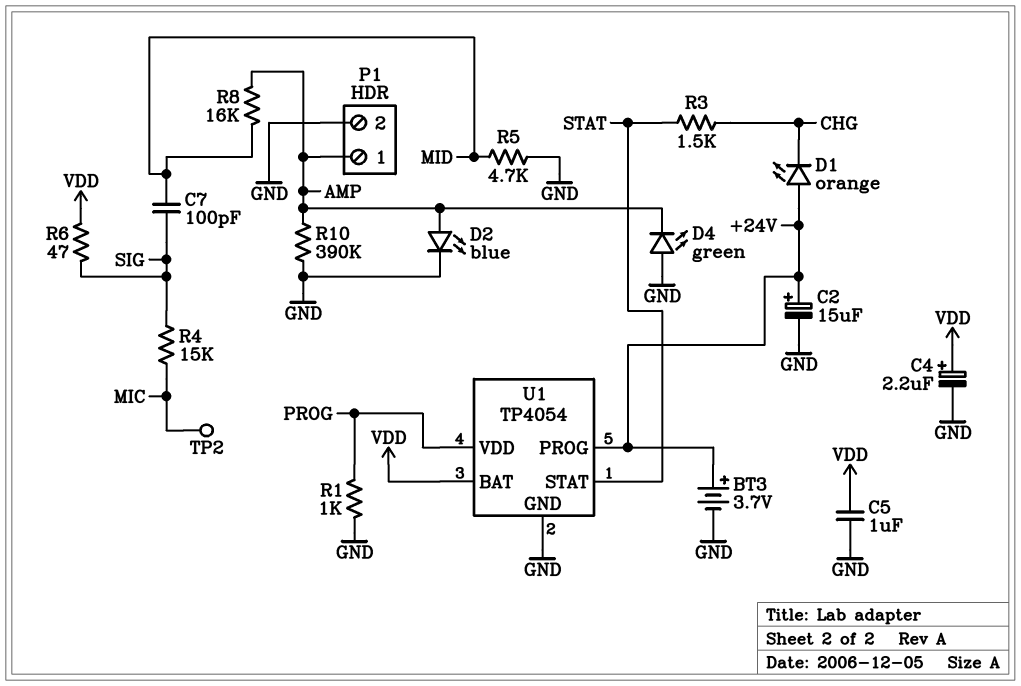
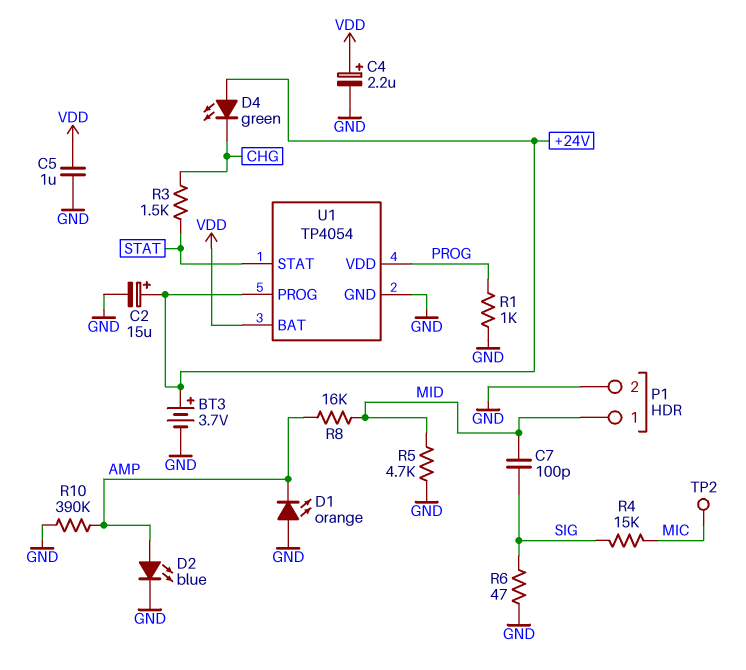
D1: LED orange (A +24V, K CHG) -> LED orange (A GND, K AMP)
D4: LED green (A GND, K AMP) -> LED green (A +24V, K CHG)
P1 pin 1: AMP -> MID
R6: 47 (SIG, VDD) -> 47 (GND, SIG)

